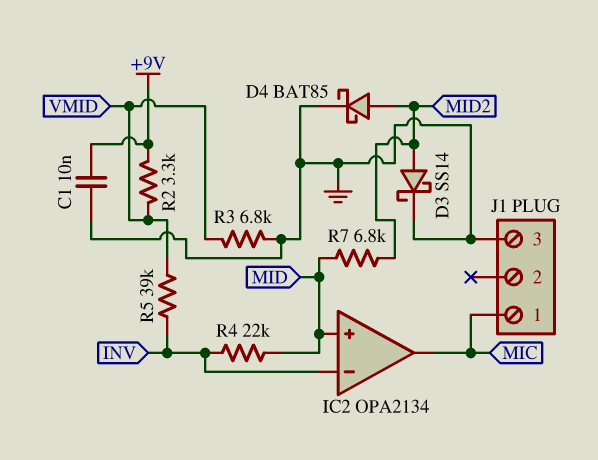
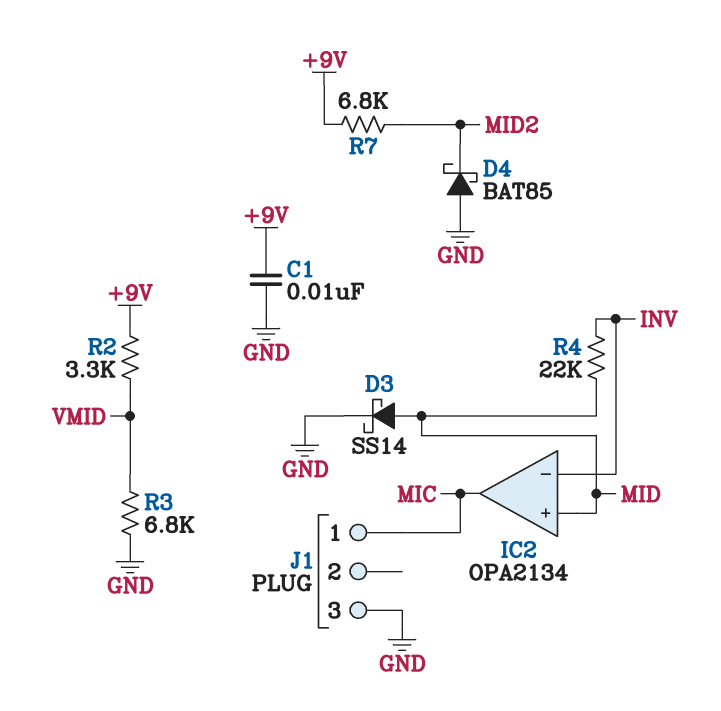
D3: schottky SS14 (A MID2, K GND) -> schottky SS14 (A MID, K GND)
D4: schottky BAT85 (A MID2, K GND) -> schottky BAT85 (A GND, K MID2)
R5: 39k (INV, VMID) -> none
R7: 6.8k (MID, MID2) -> 6.8k (+9V, MID2)

